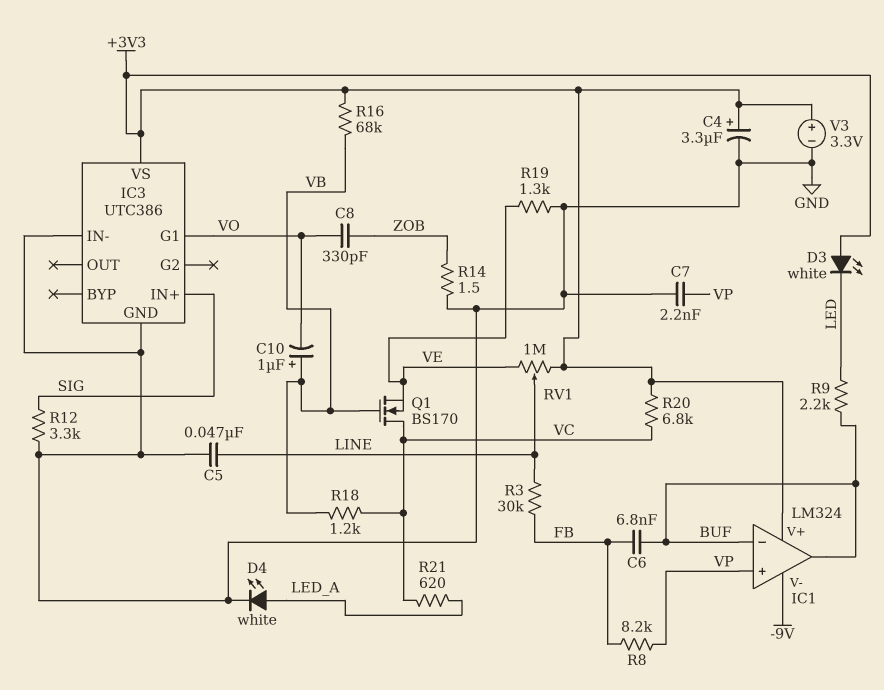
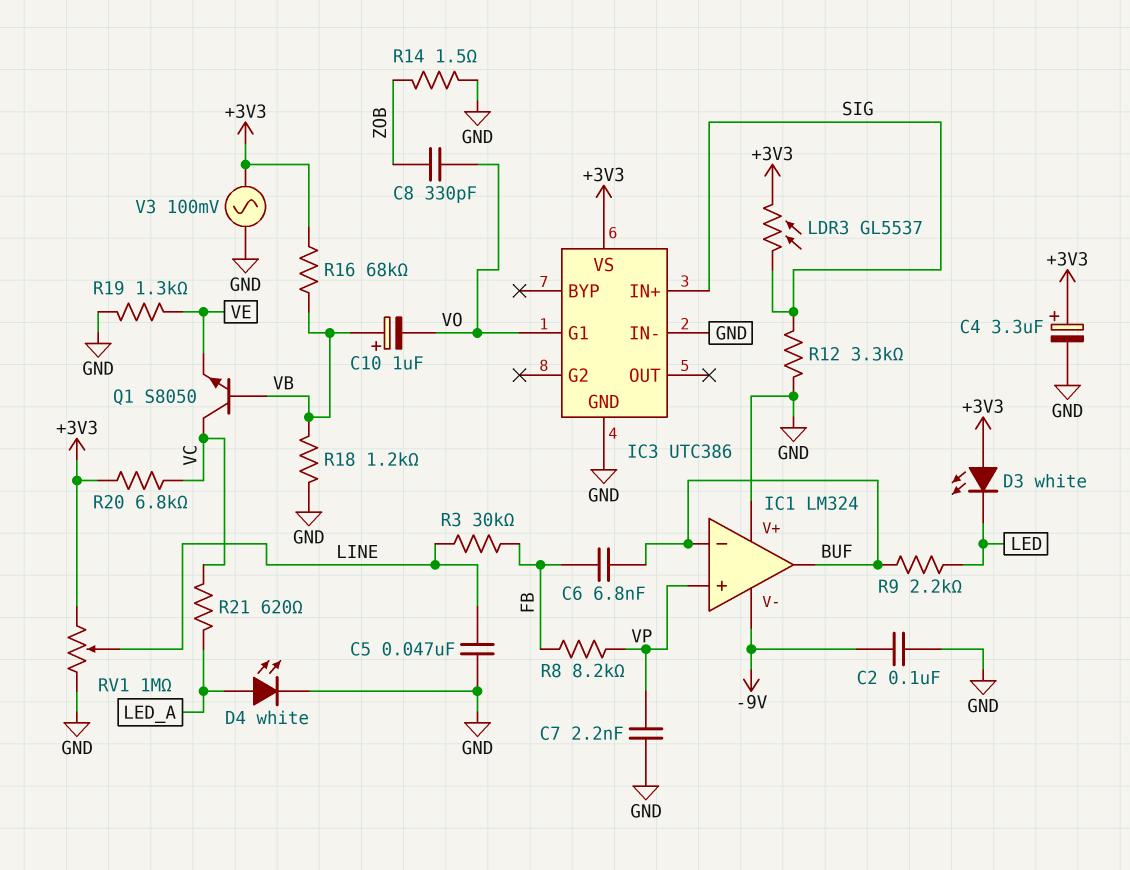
C2: none -> 100nF (-9V, GND)
IC1 pin V+: +3V3 -> GND
LDR3: none -> GL5537 (+3V3, SIG)
Q1: NMOS BS170 (G VB, D VC, S VE) -> NPN S8050 (B VB, C VC, E VE)
R18: 1.2k (VB, VC) -> 1.2k (GND, VB)
RV1: 1M (+3V3, VE, wiper LINE) -> 1M (+3V3, GND, wiper LINE)
V3: 3.3V (plus +3V3, minus GND) -> AC 100mV (+3V3, GND)

